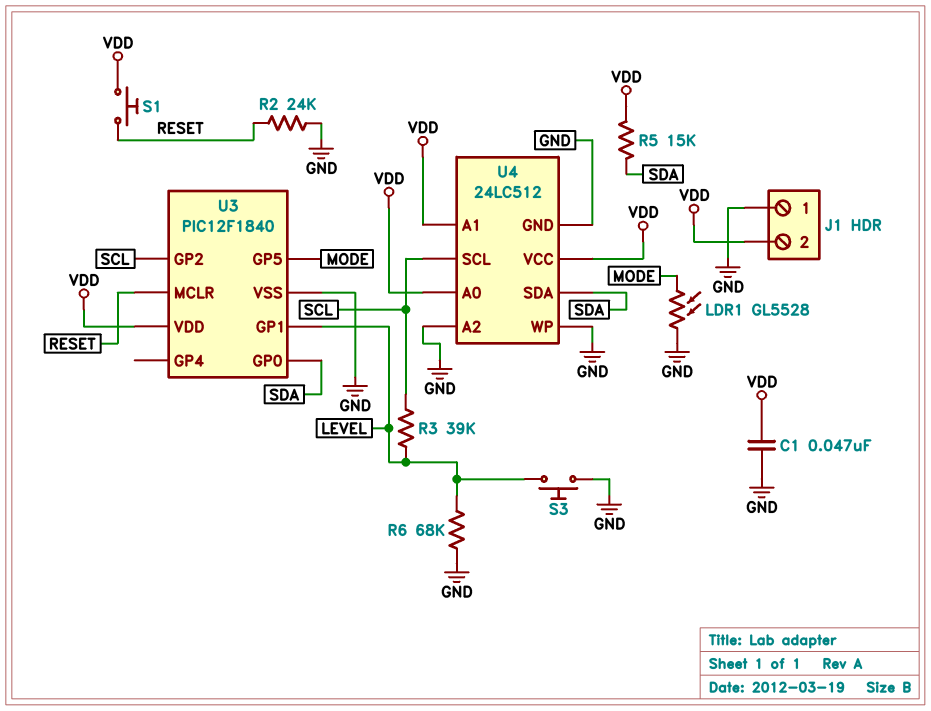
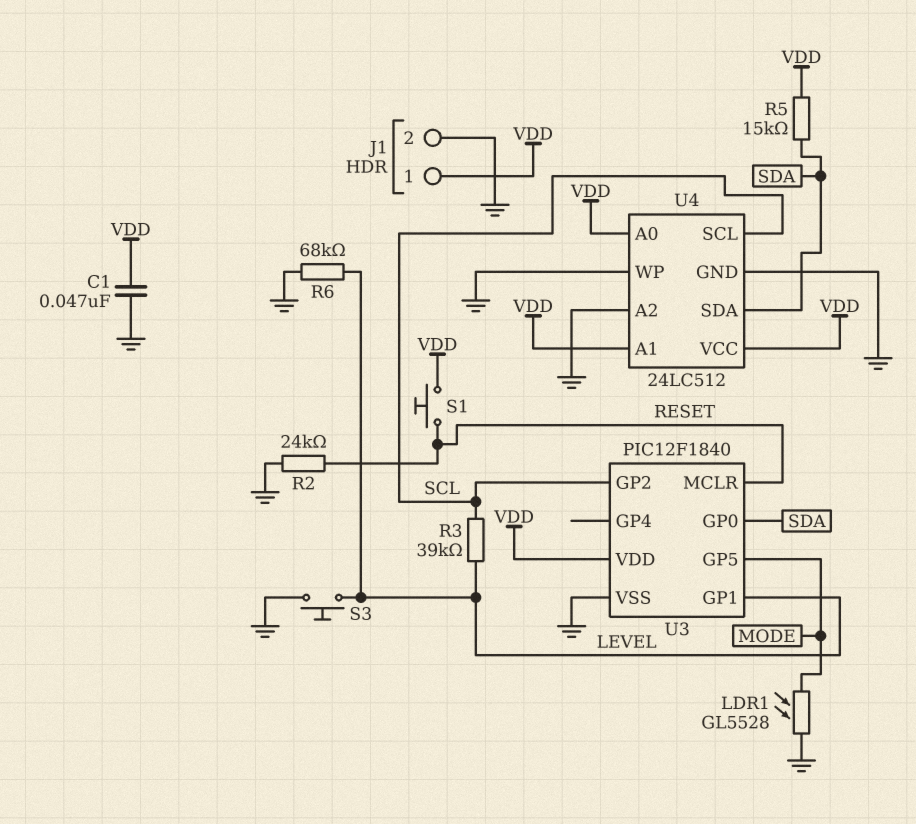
J1 pin 1: GND -> VDD
J1 pin 2: VDD -> GND

